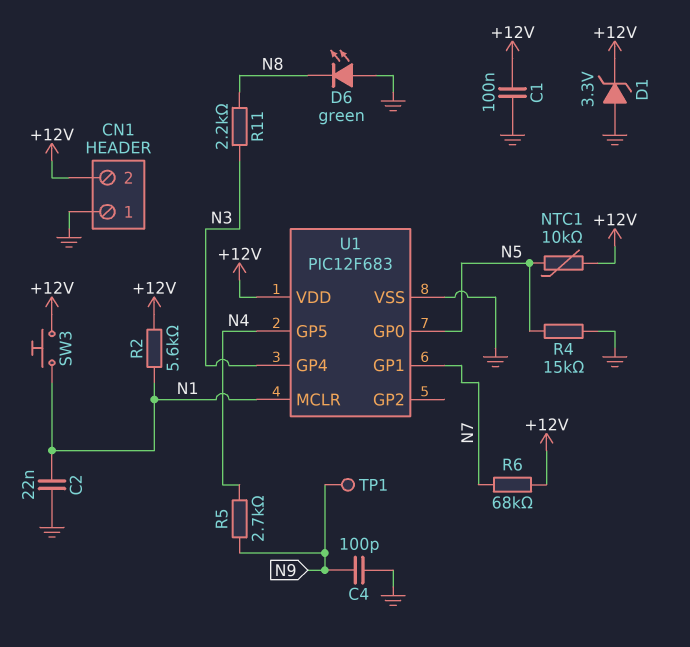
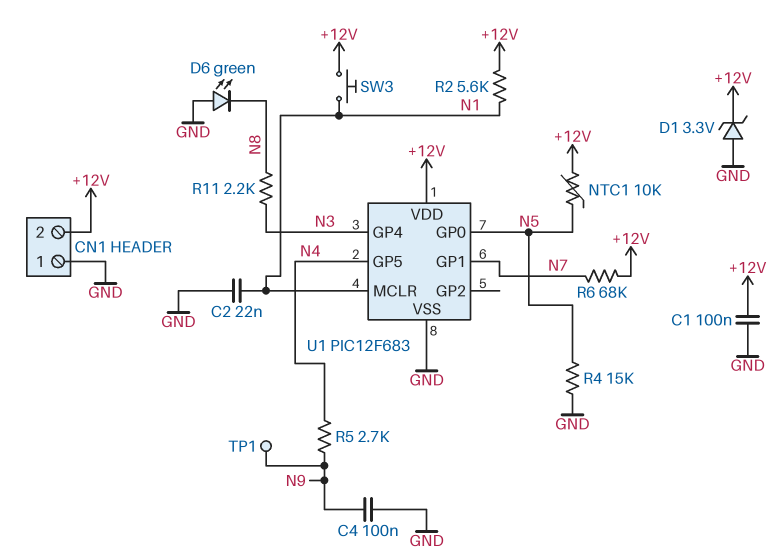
C4: 100pF (GND, N9) -> 100nF (GND, N9)

